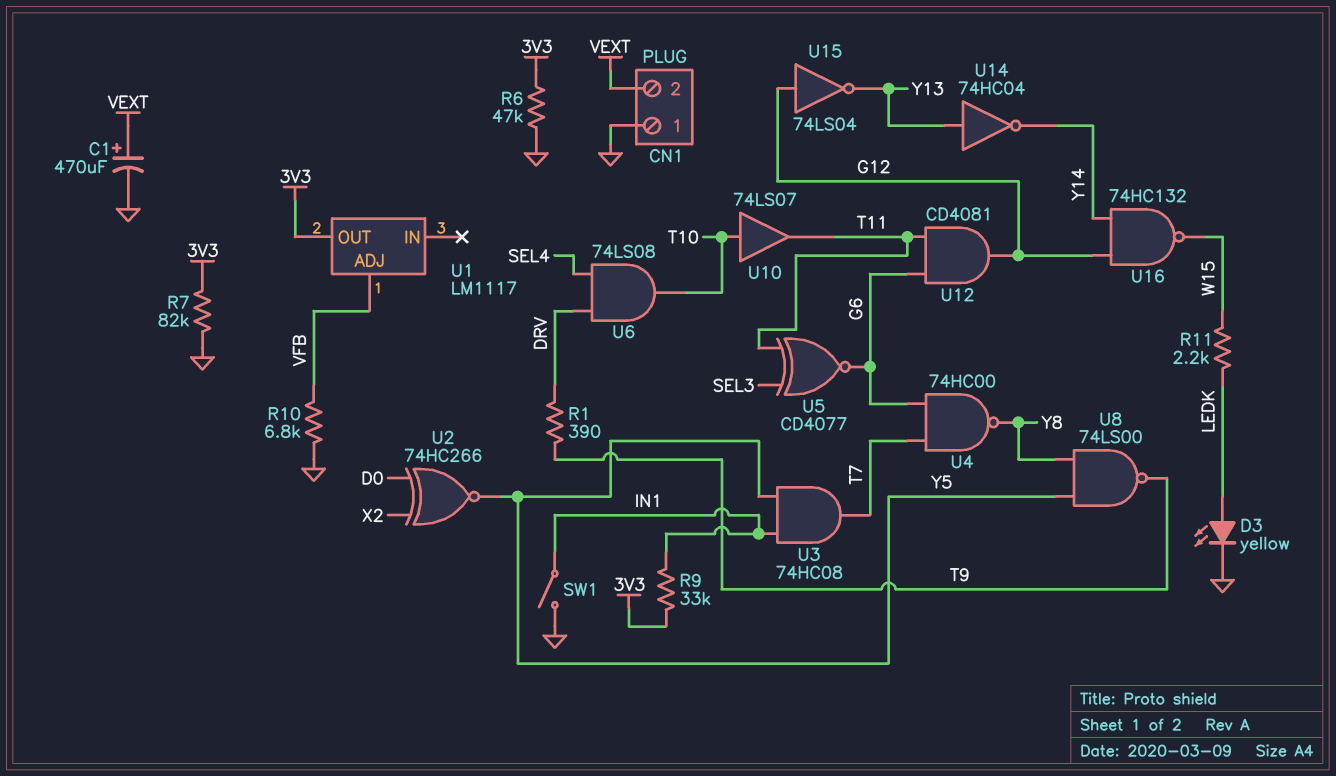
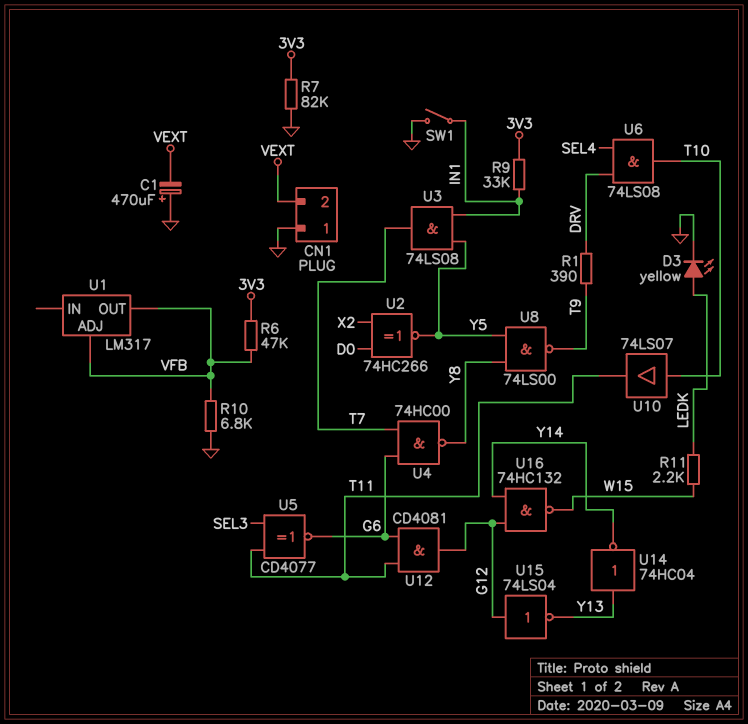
C1: 470uF (plus VEXT, minus GND) -> 470uF (plus GND, minus VEXT)
R6: 47k (3V3, GND) -> 47k (3V3, VFB)
U1: LM1117 -> LM317
U1 pin OUT: 3V3 -> VFB
U3: AND 74HC08 (in IN1, in Y5, out T7) -> AND 74LS08 (in IN1, in Y5, out T7)

